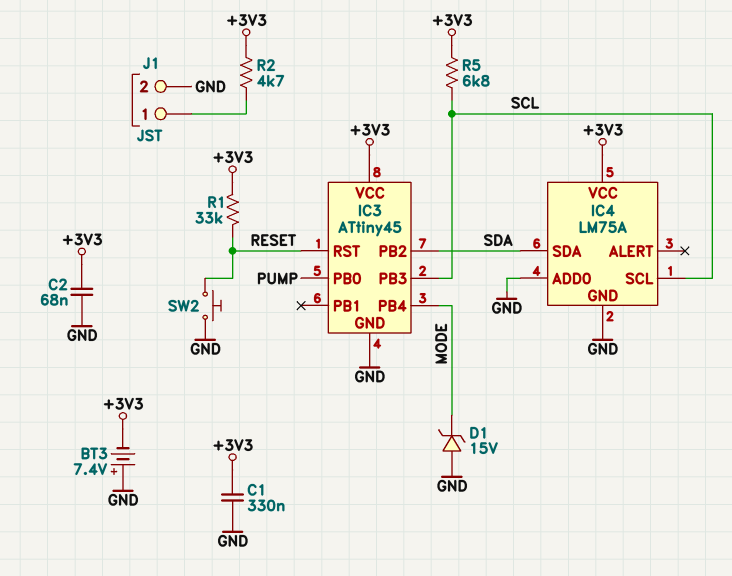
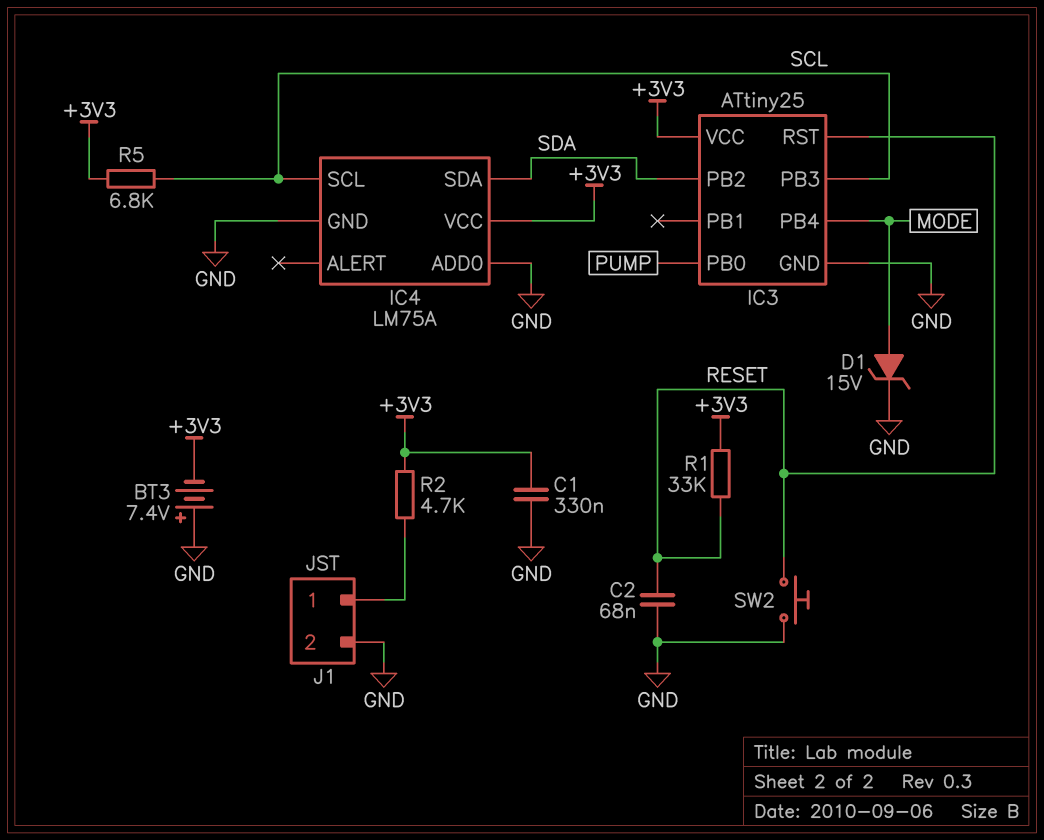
C2: 68nF (+3V3, GND) -> 68nF (GND, RESET)
D1: zener 15V (A GND, K MODE) -> zener 15V (A MODE, K GND)
IC3: ATtiny45 -> ATtiny25

